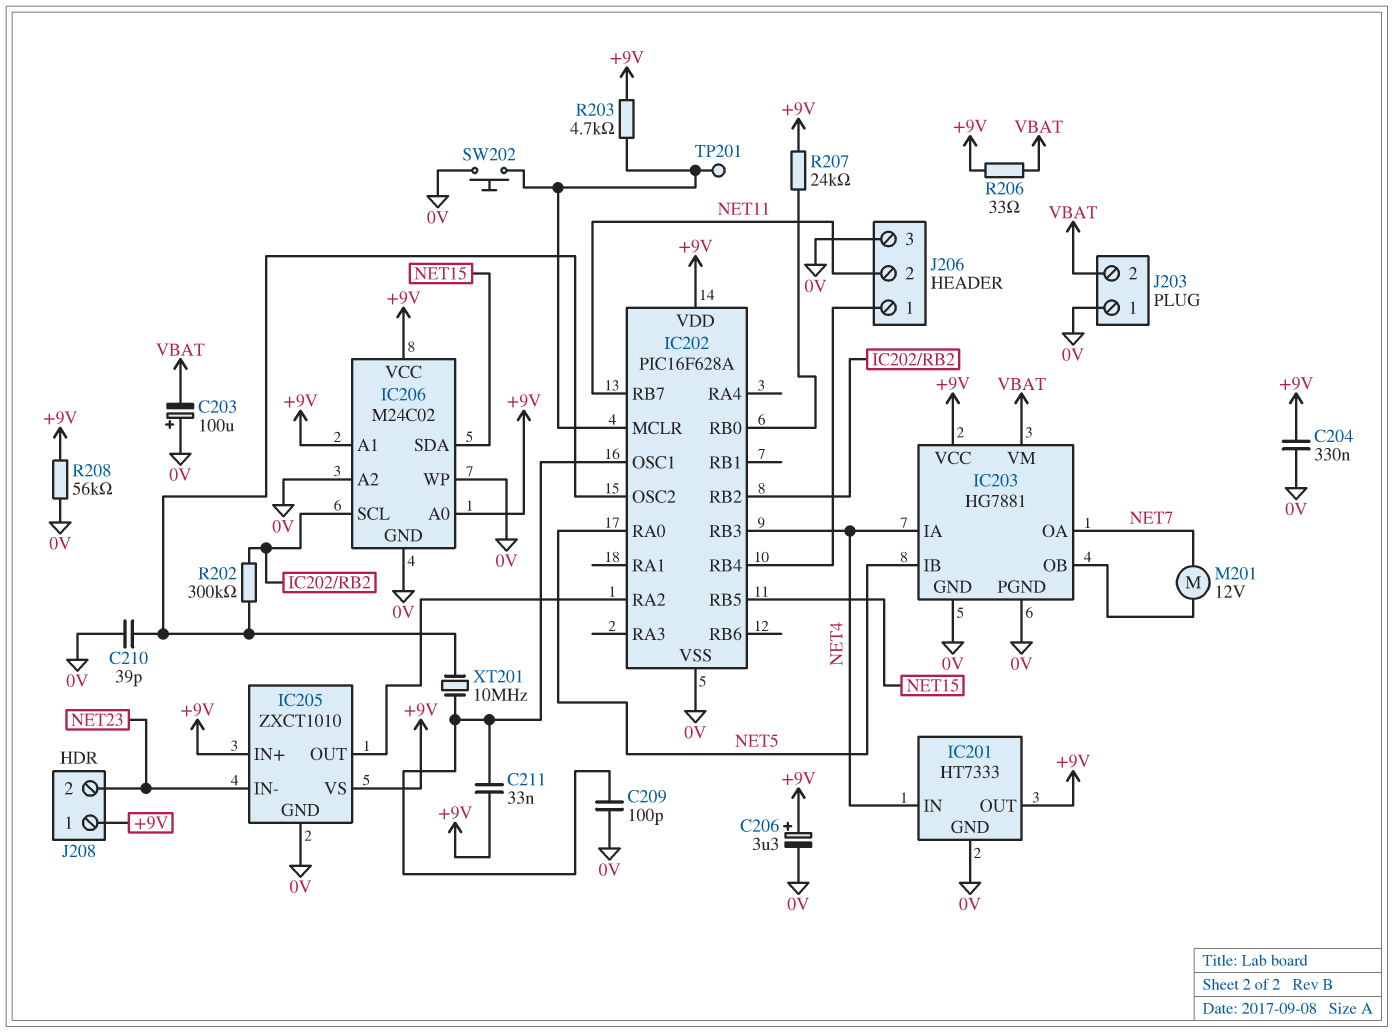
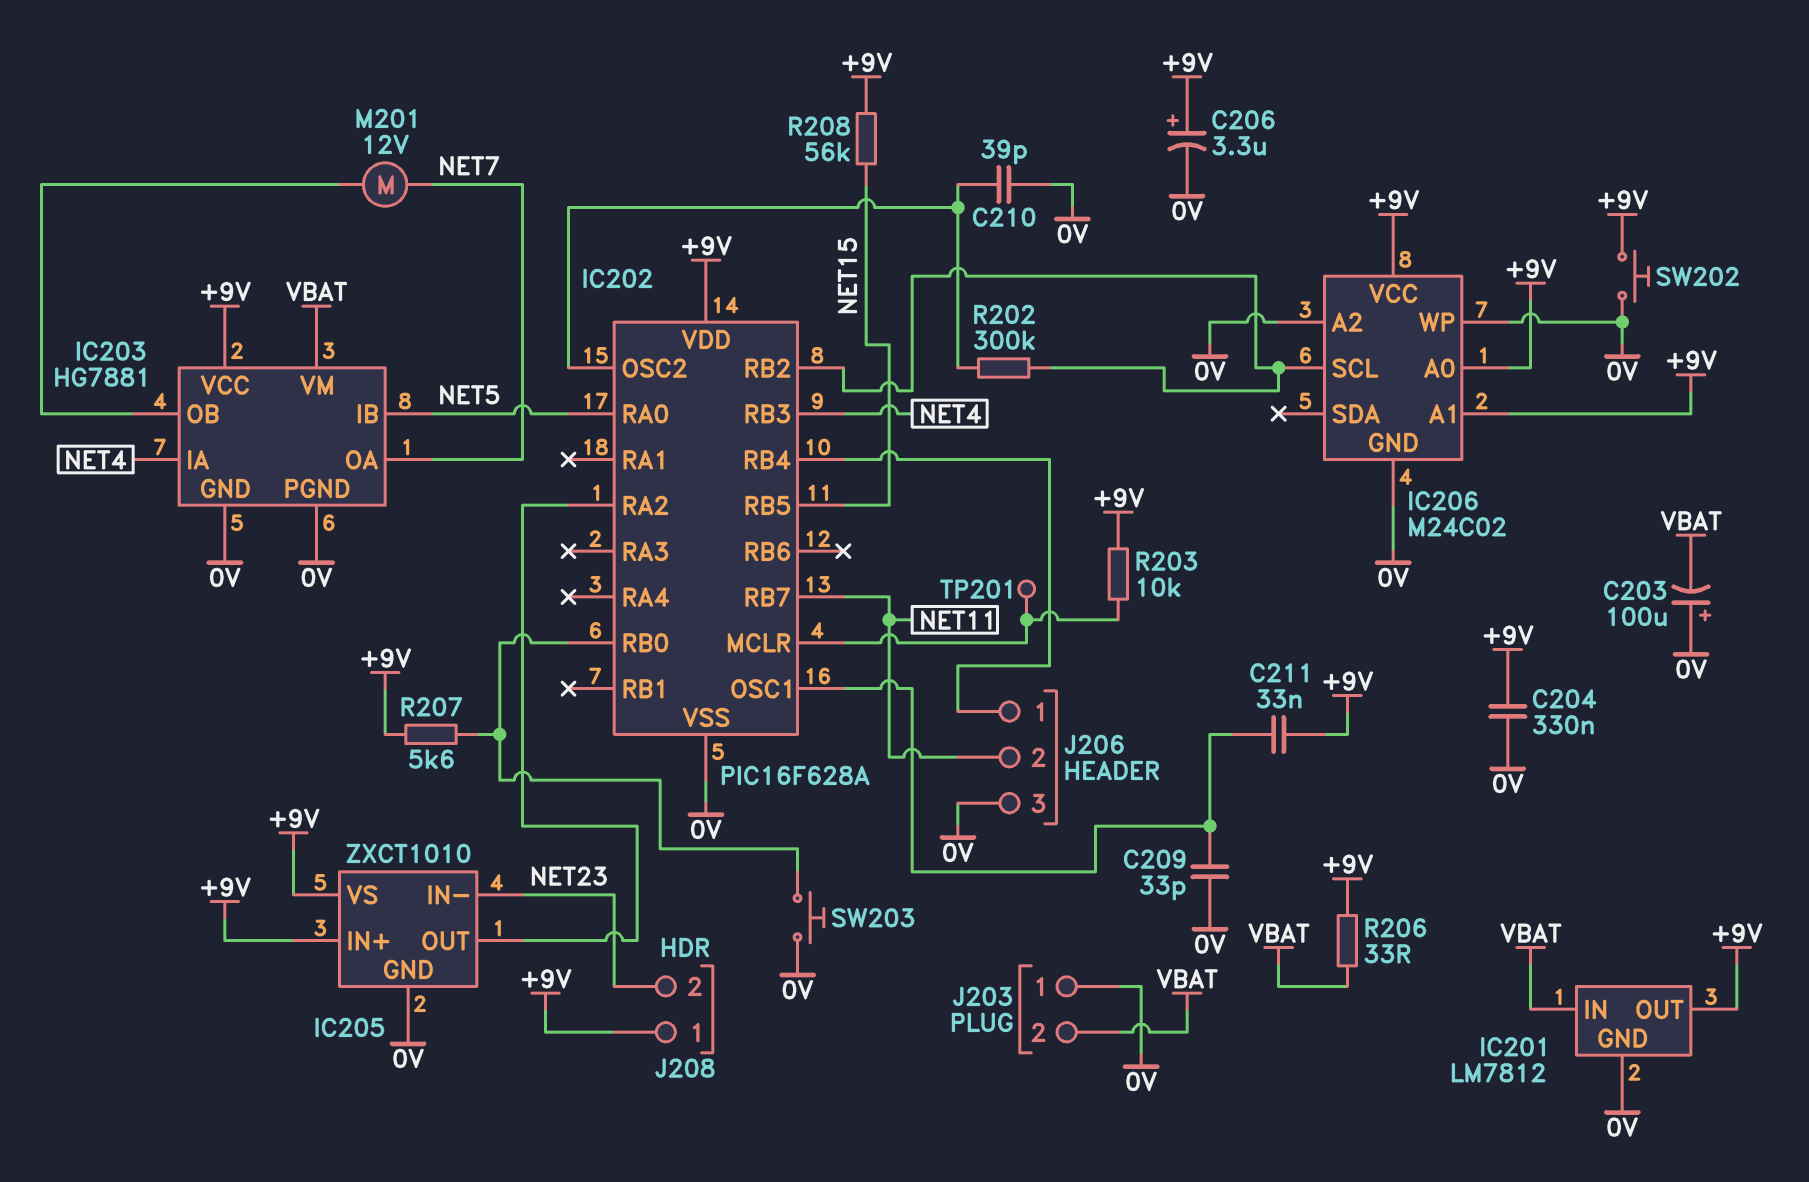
C209: 100pF (0V, IC202/OSC1) -> 33pF (0V, IC202/OSC1)
IC201: HT7333 -> LM7812
IC201 pin IN: NET4 -> VBAT
IC206 pin SDA: NET15 -> none
R203: 4.7k (+9V, IC202/MCLR) -> 10k (+9V, IC202/MCLR)
R207: 24k (+9V, IC202/RB0) -> 5.6k (+9V, IC202/RB0)
R208: 56k (+9V, 0V) -> 56k (+9V, NET15)
SW202: button (0V, IC202/MCLR) -> button (+9V, 0V)
SW203: none -> button (0V, IC202/RB0)
XT201: 10MHz (IC202/OSC1, IC202/OSC2) -> none

